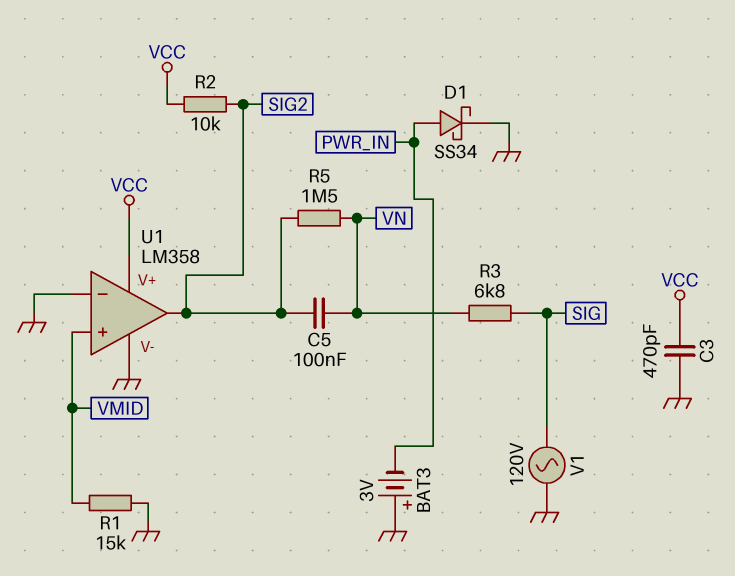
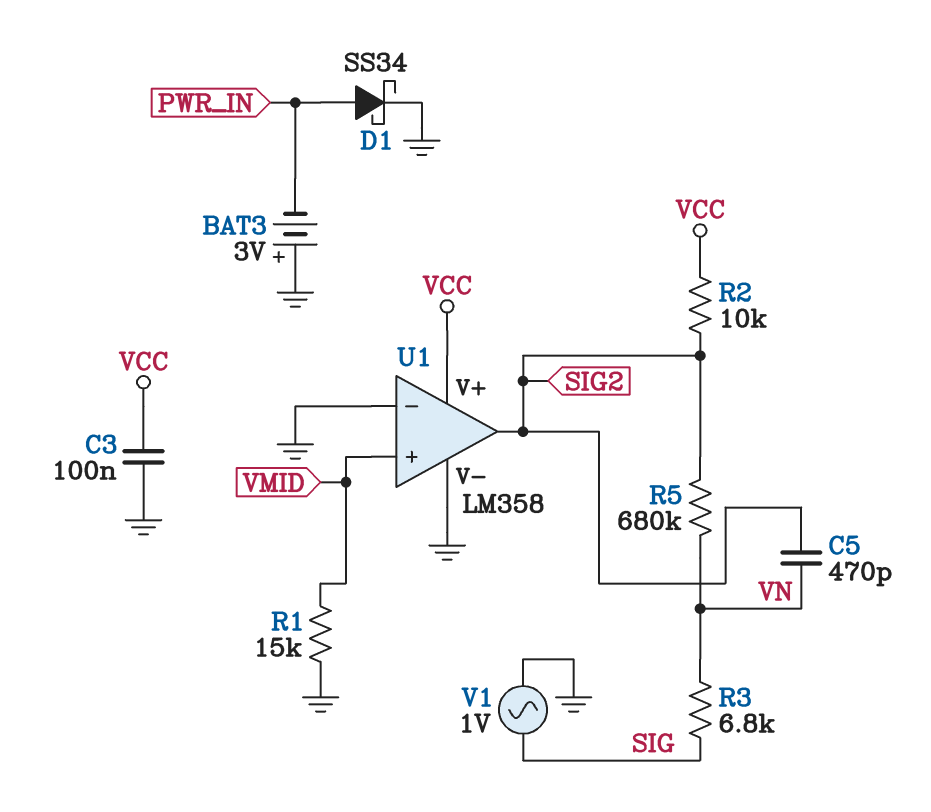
C3: 470pF (GND, VCC) -> 100nF (GND, VCC)
C5: 100nF (SIG2, VN) -> 470pF (SIG2, VN)
R5: 1.5M (SIG2, VN) -> 680k (SIG2, VN)
V1: AC 120V (GND, SIG) -> AC 1V (GND, SIG)

